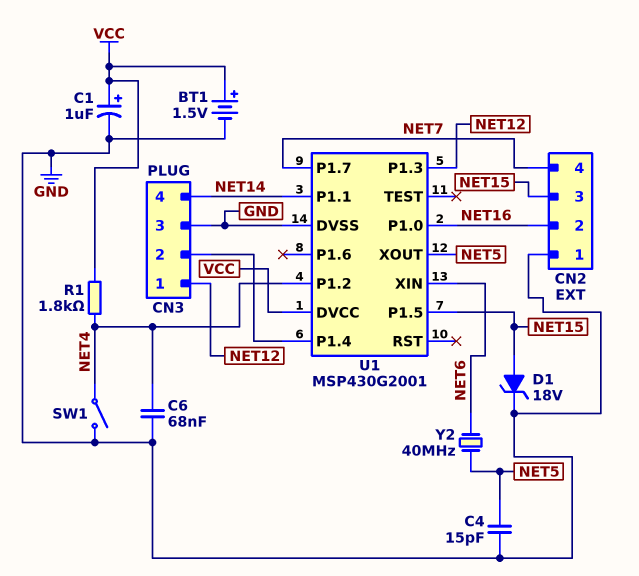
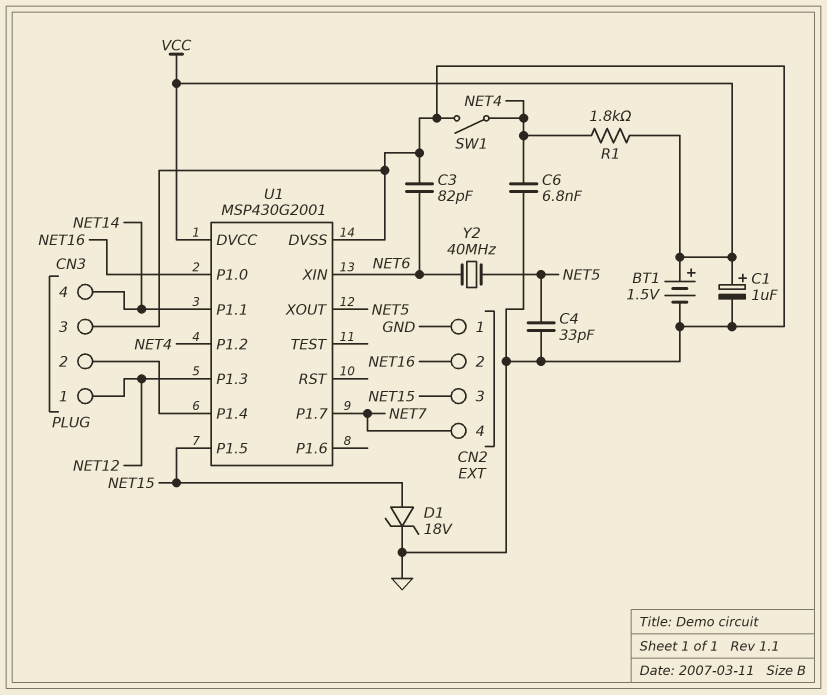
C3: none -> 82pF (GND, NET6)
C4: 15pF (GND, NET5) -> 33pF (GND, NET5)
C6: 68nF (GND, NET4) -> 6.8nF (GND, NET4)

